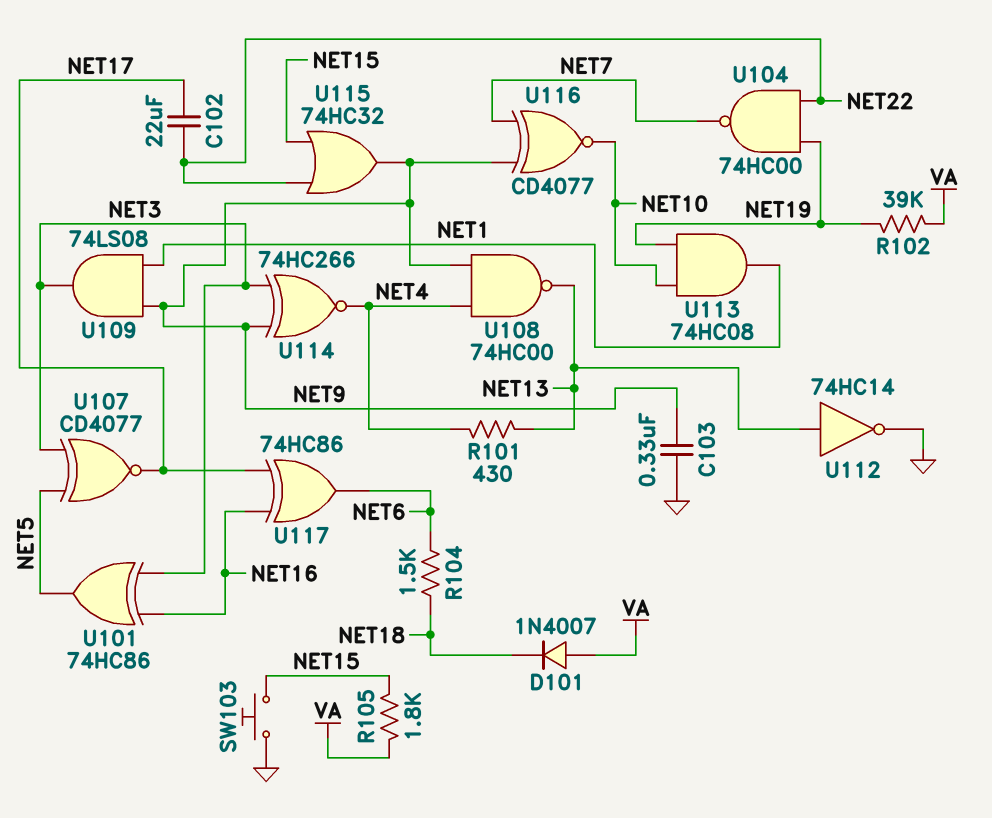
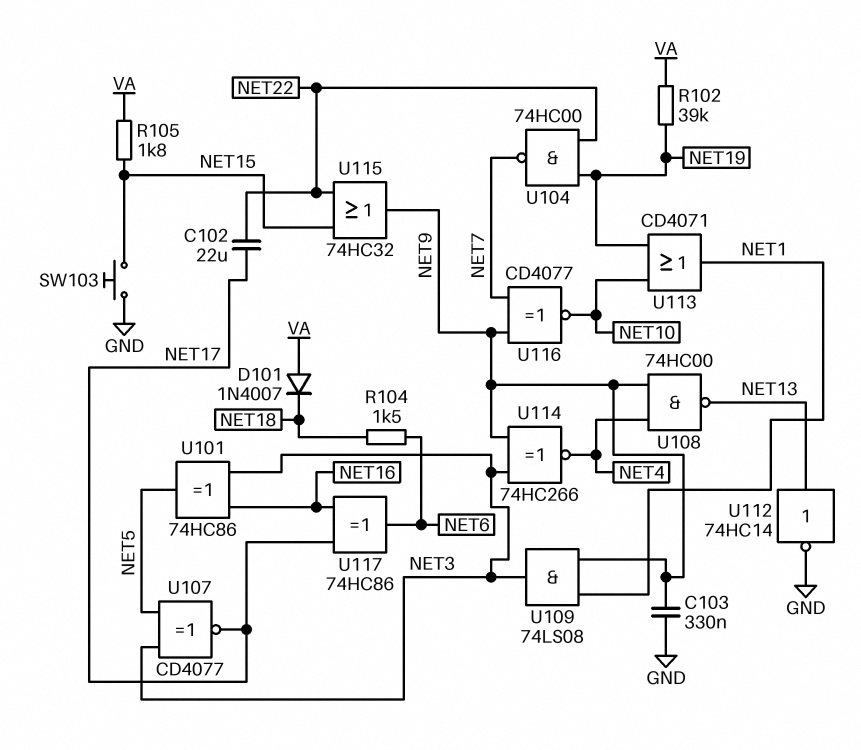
R101: 430 (NET4, NET13) -> none
U113: AND 74HC08 (in NET10, in NET19, out NET1) -> OR CD4071 (in NET10, in NET19, out NET1)

